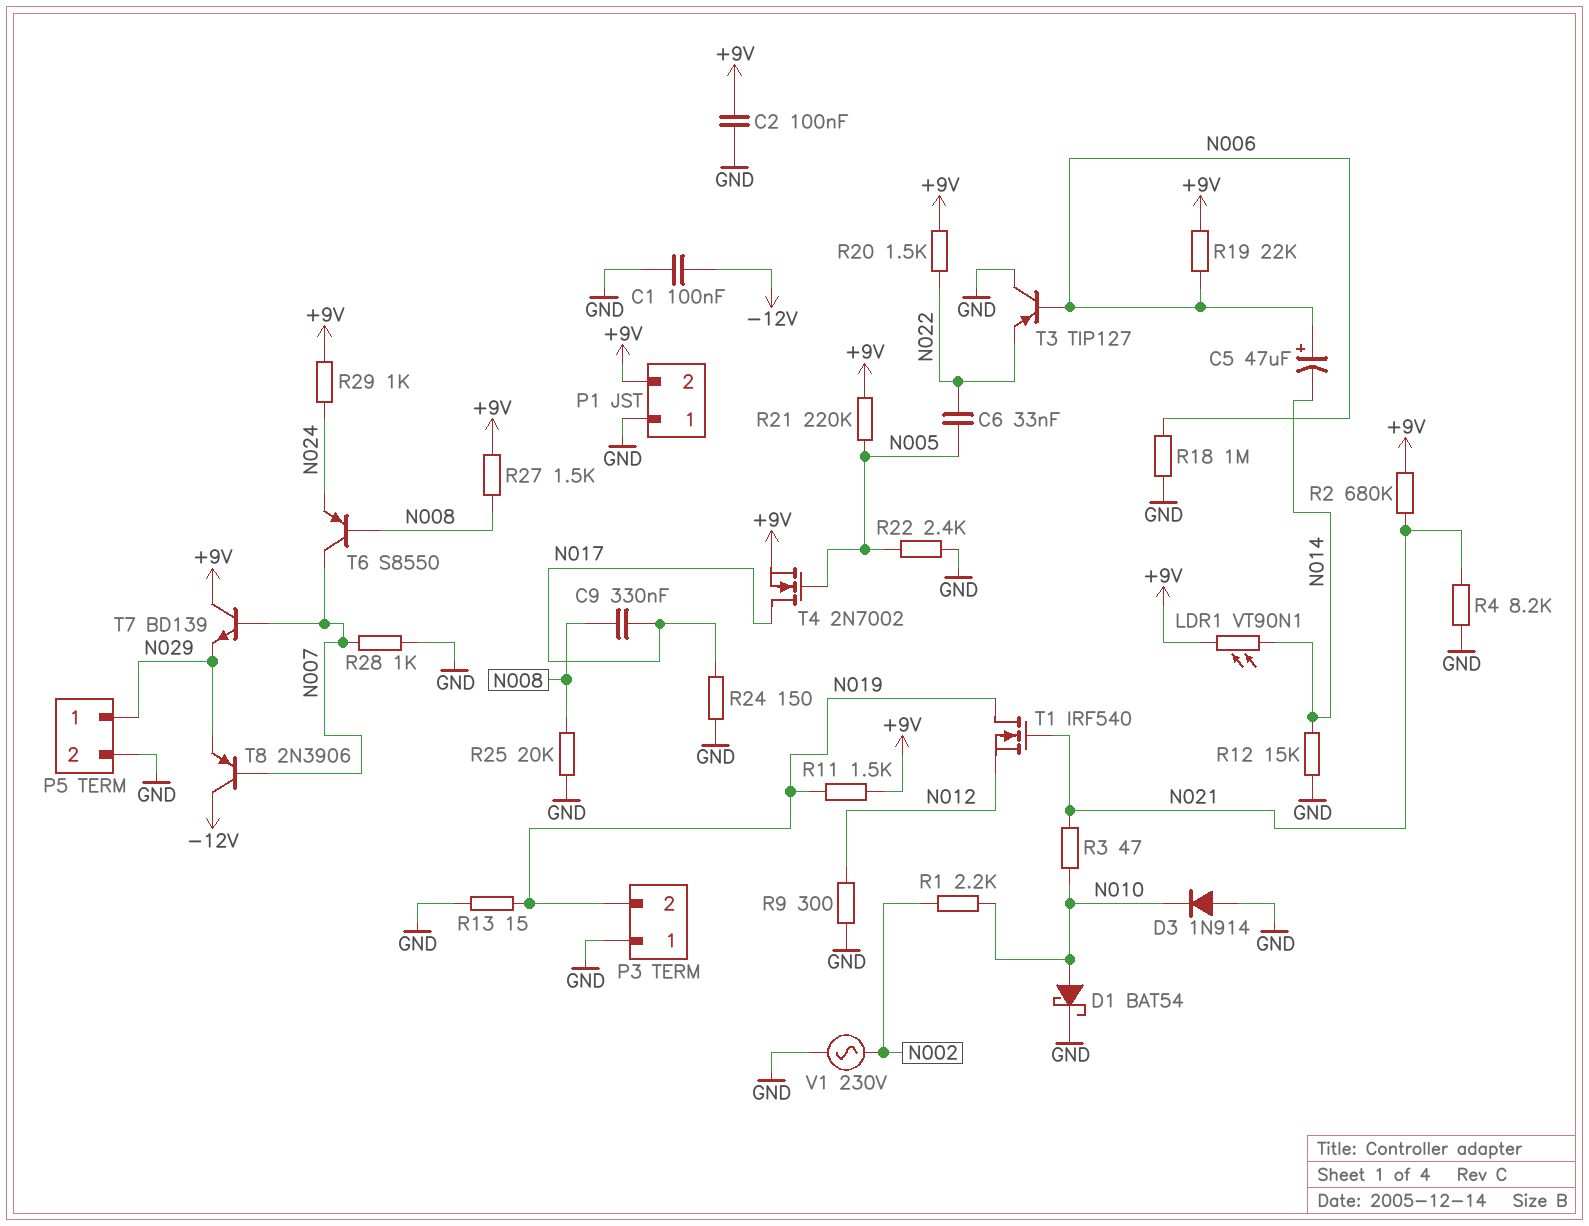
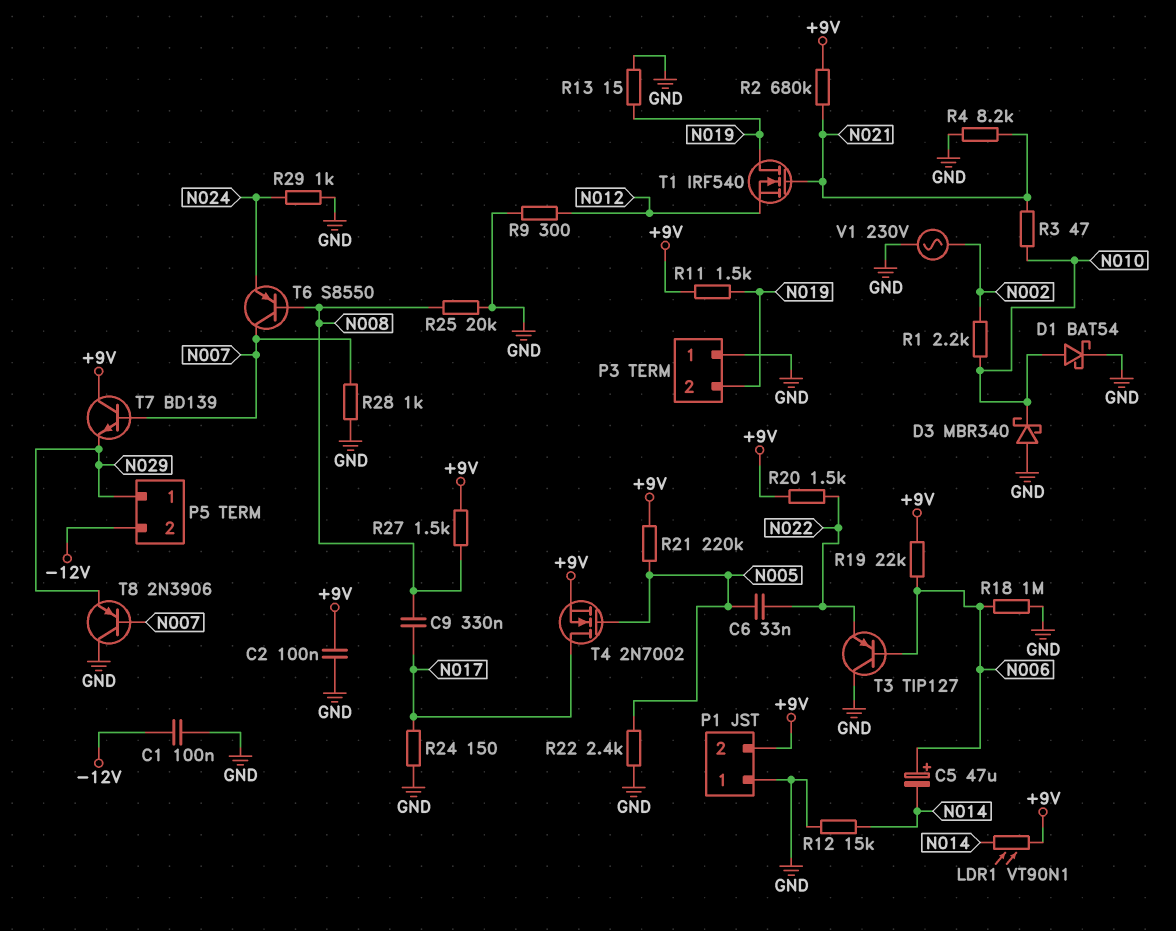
D3: diode 1N914 (A GND, K N010) -> schottky MBR340 (A GND, K N010)
P5 pin 2: GND -> -12V
R29: 1k (+9V, N024) -> 1k (GND, N024)
T8: PNP 2N3906 (B N007, C -12V, E N029) -> PNP 2N3906 (B N007, C GND, E N029)

